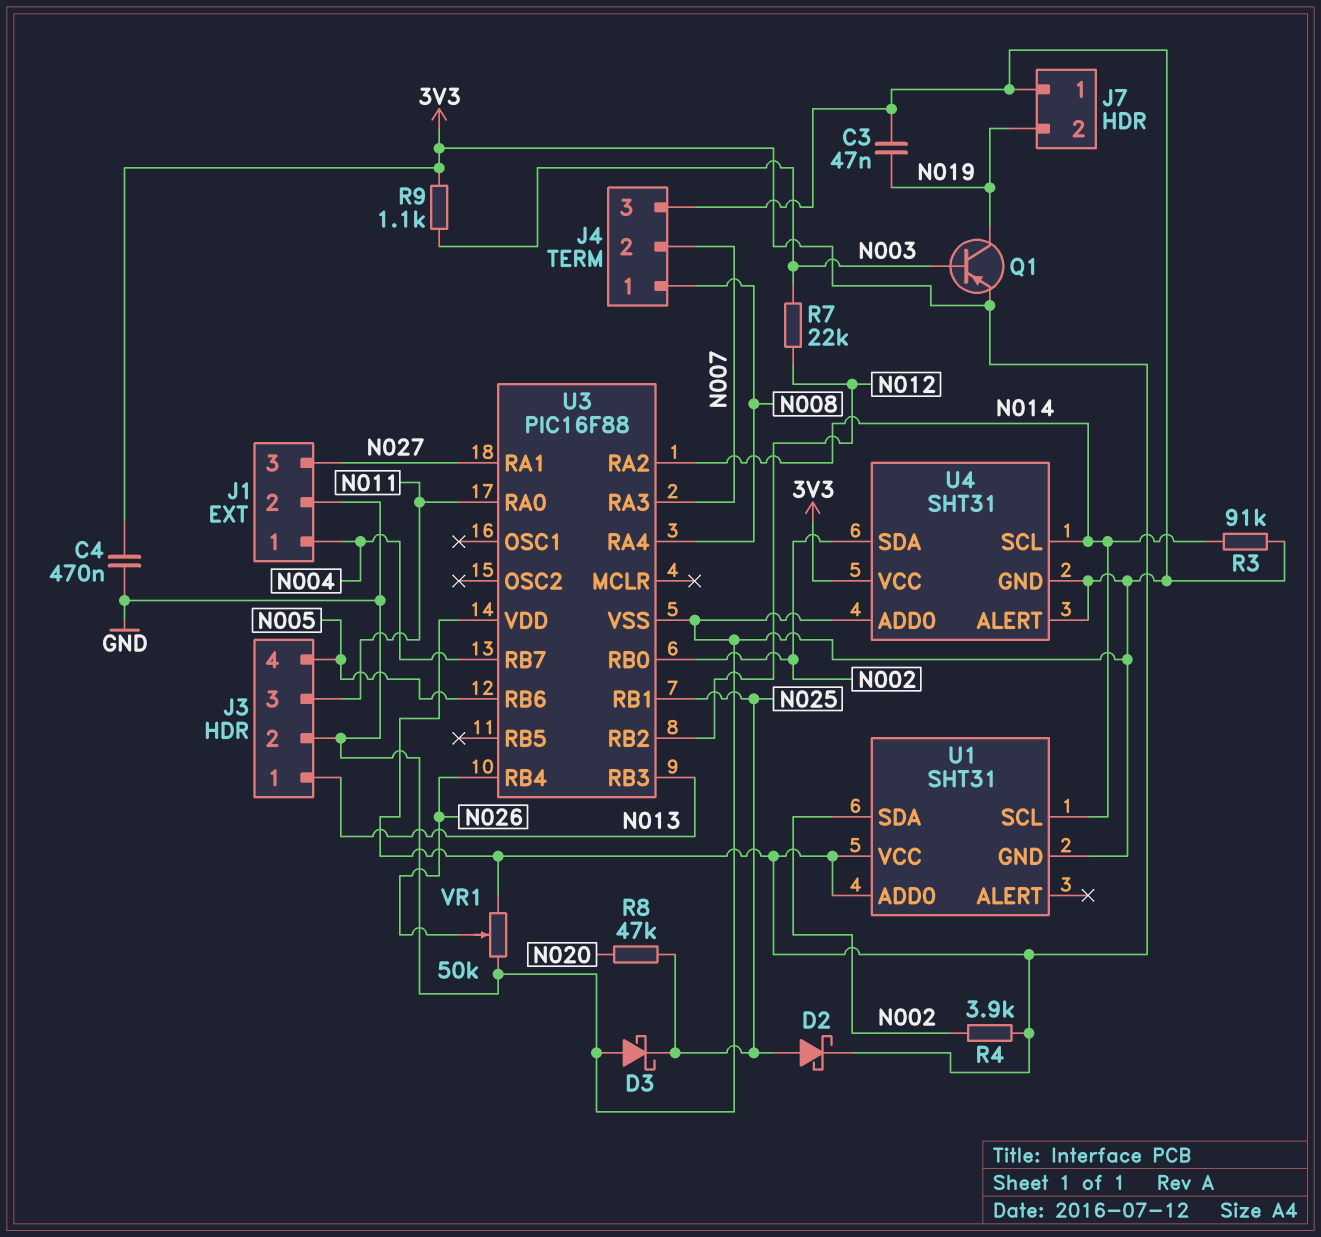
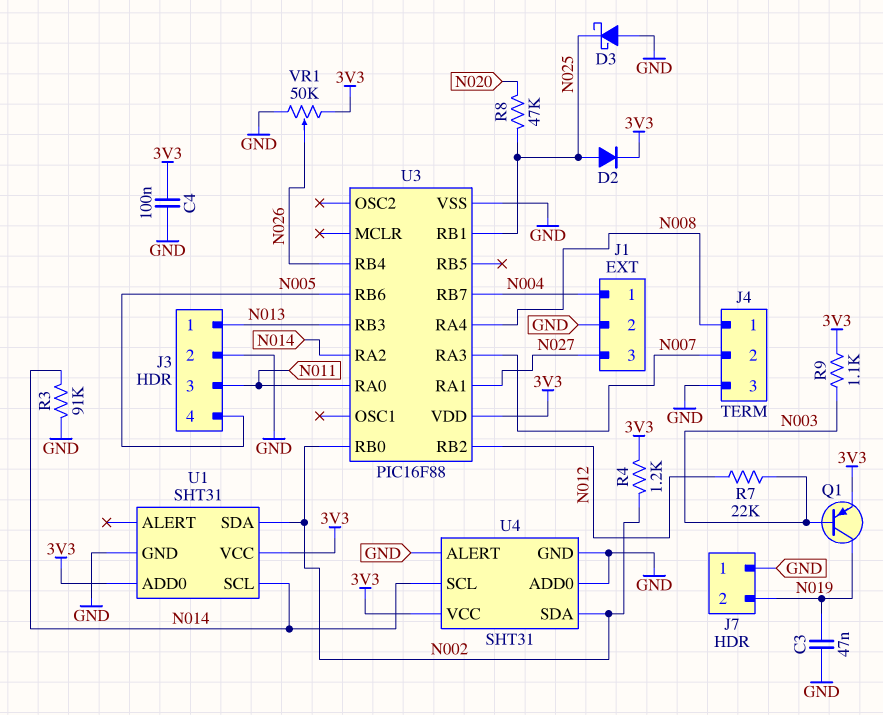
C4: 470nF (3V3, GND) -> 100nF (3V3, GND)
D2: schottky (A N025, K 3V3) -> diode (A N025, K 3V3)
R4: 3.9k (3V3, N002) -> 1.2k (3V3, N002)

